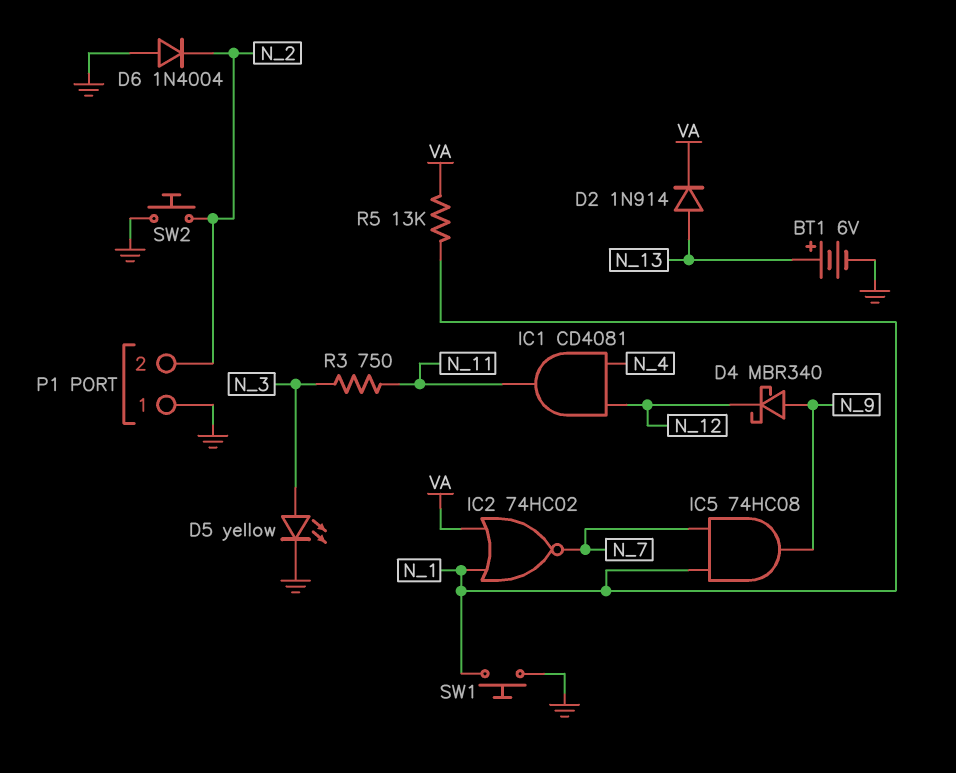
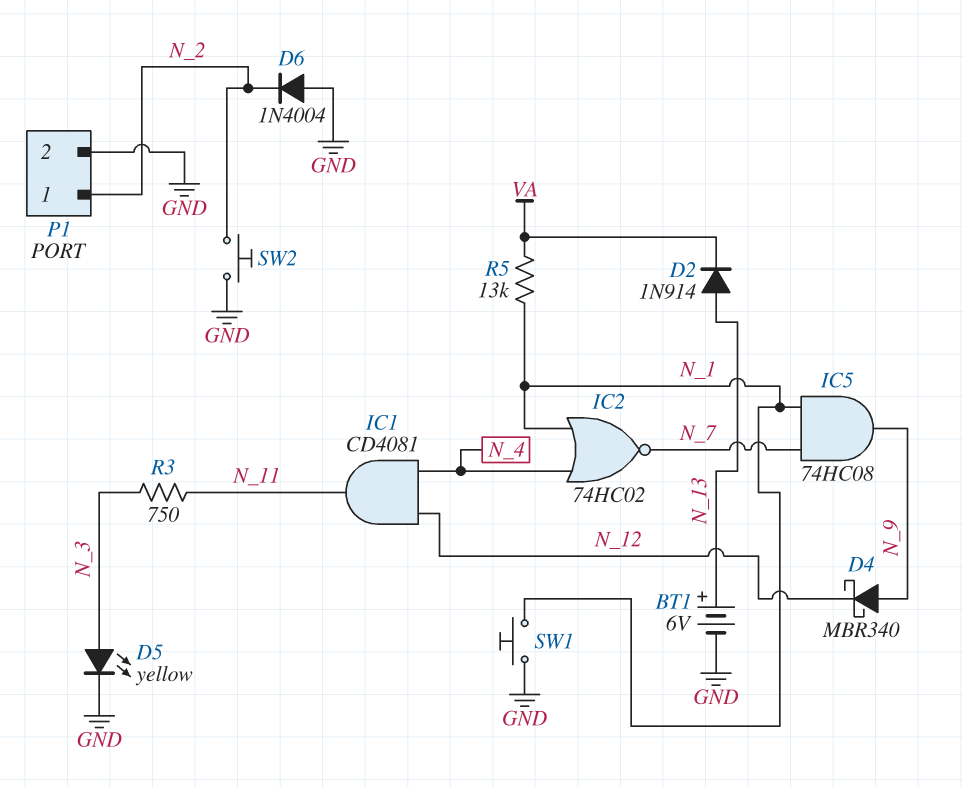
IC2: NOR 74HC02 (in N_1, in VA, out N_7) -> NOR 74HC02 (in N_1, in N_4, out N_7)
P1 pin 1: GND -> N_2
P1 pin 2: N_2 -> GND

